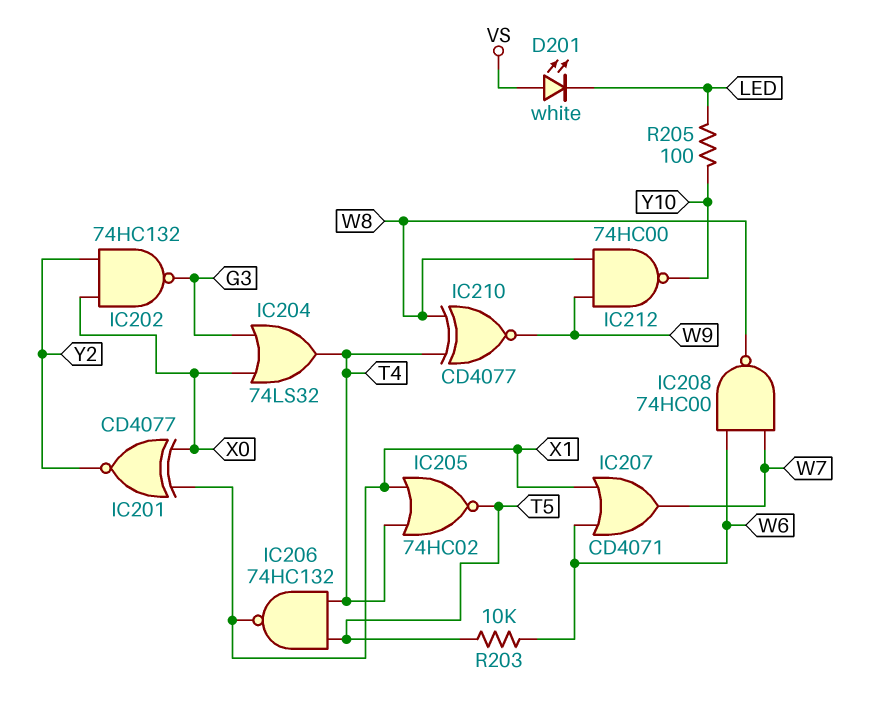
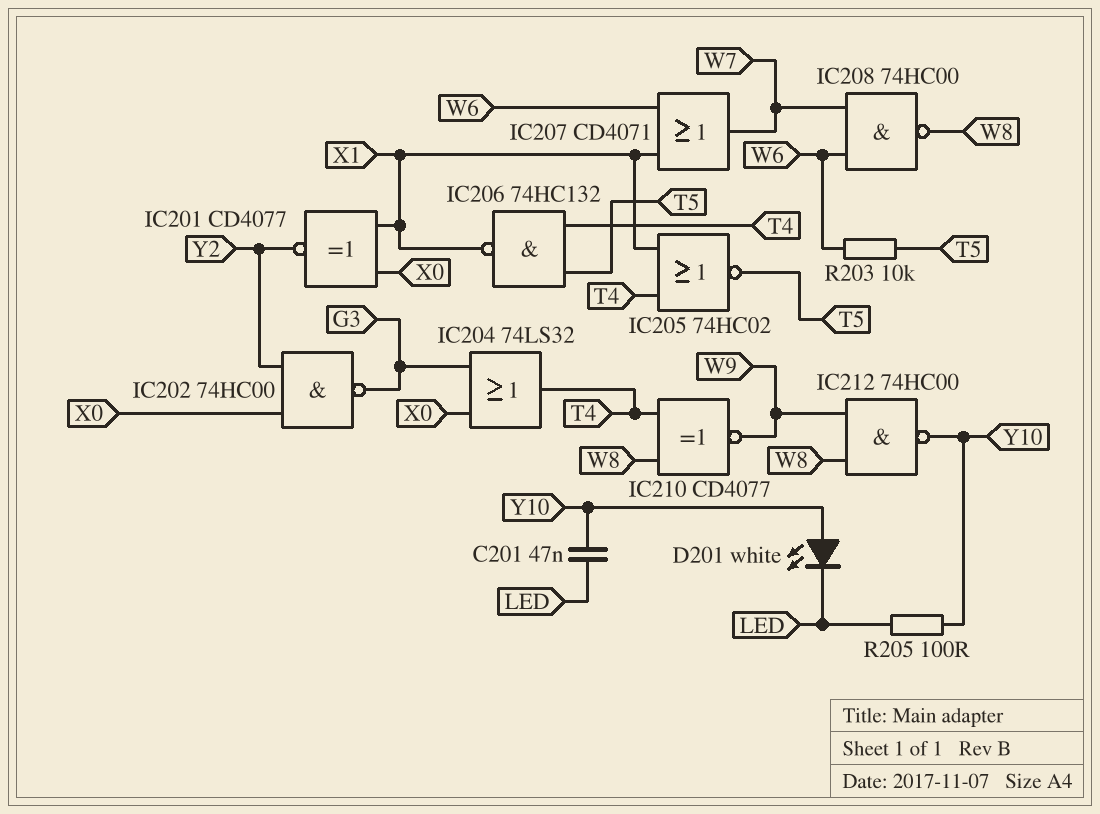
C201: none -> 47nF (LED, Y10)
D201: LED white (A VS, K LED) -> LED white (A Y10, K LED)
IC202: NAND 74HC132 (in X0, in Y2, out G3) -> NAND 74HC00 (in X0, in Y2, out G3)

